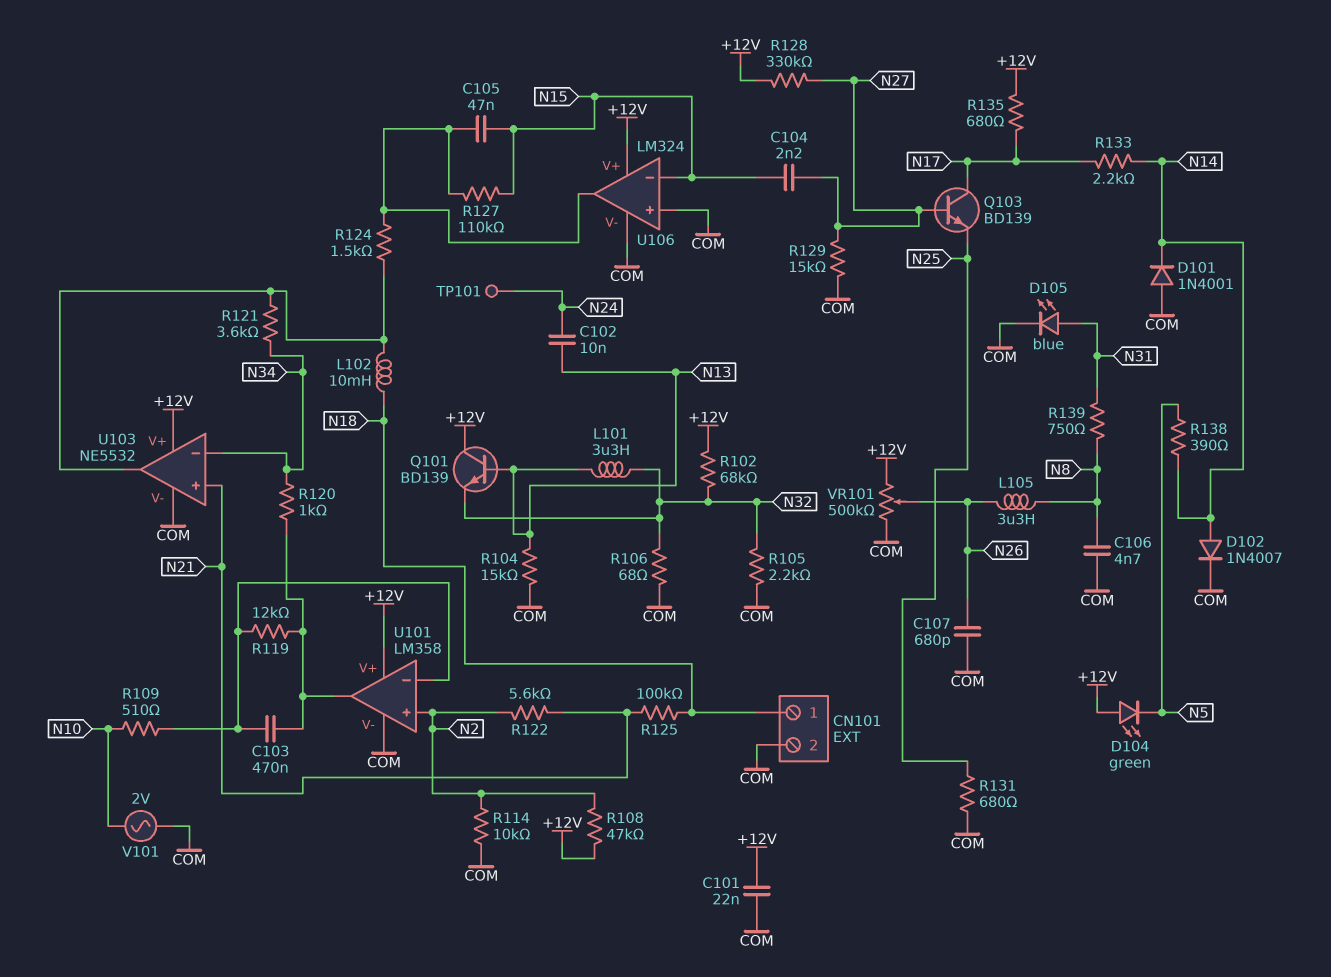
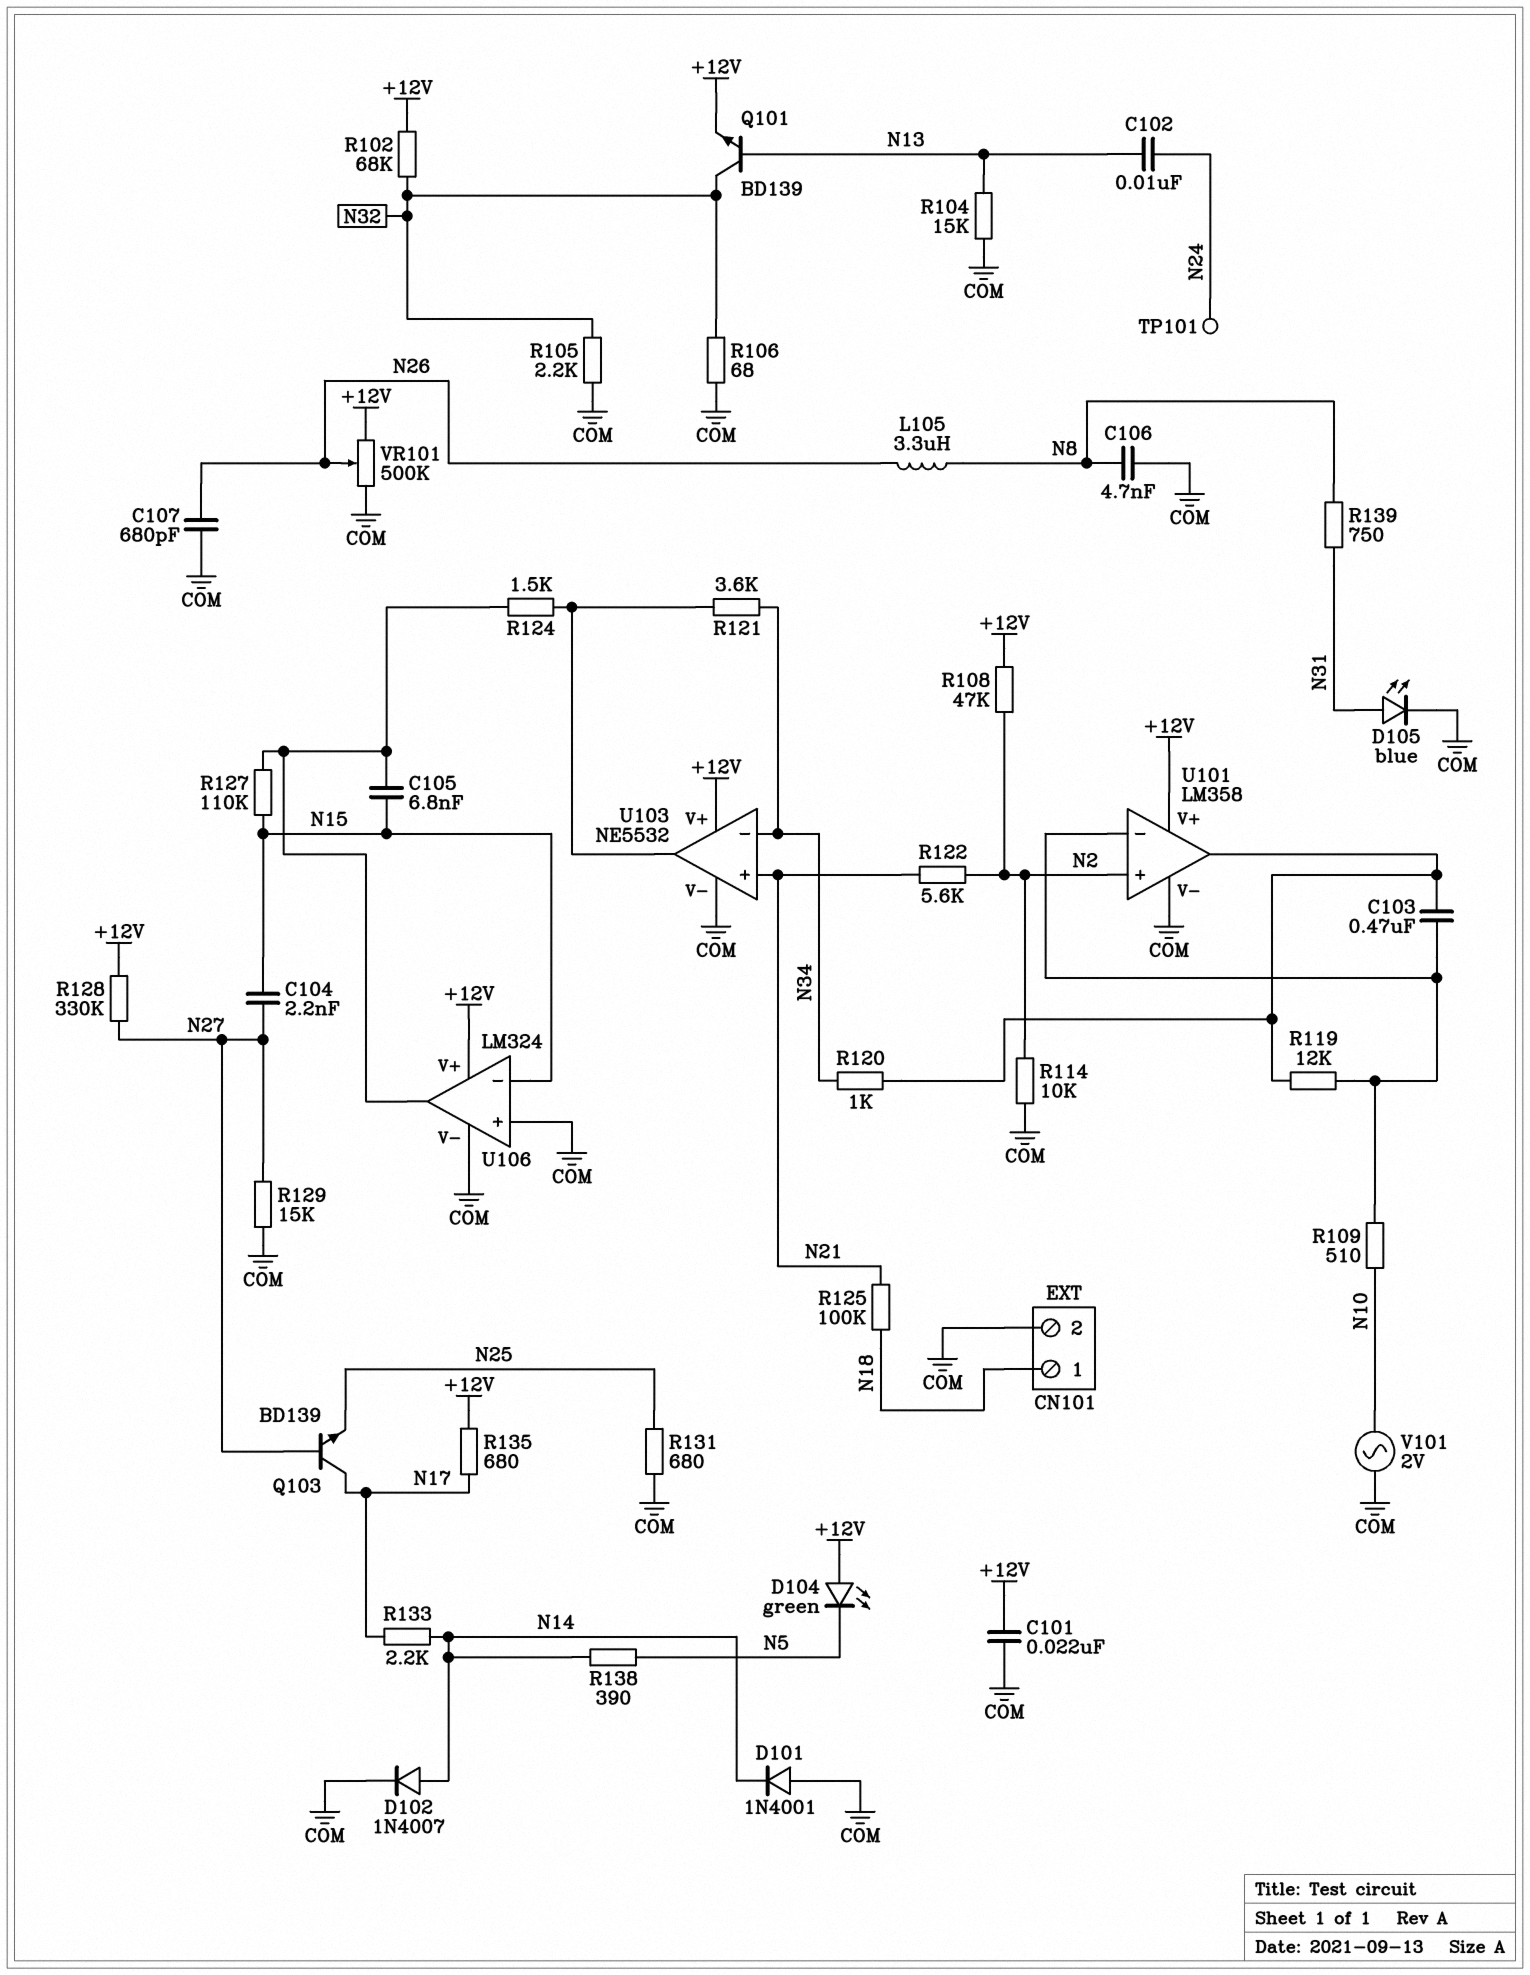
C105: 47nF (N15, U106/out) -> 6.8nF (N15, U106/out)
L101: 3.3uH (N13, N32) -> none
L102: 10mH (N18, U103/out) -> none
Q101: NPN BD139 (B N13, C +12V, E N32) -> NPN BD139 (B N13, C N32, E +12V)

